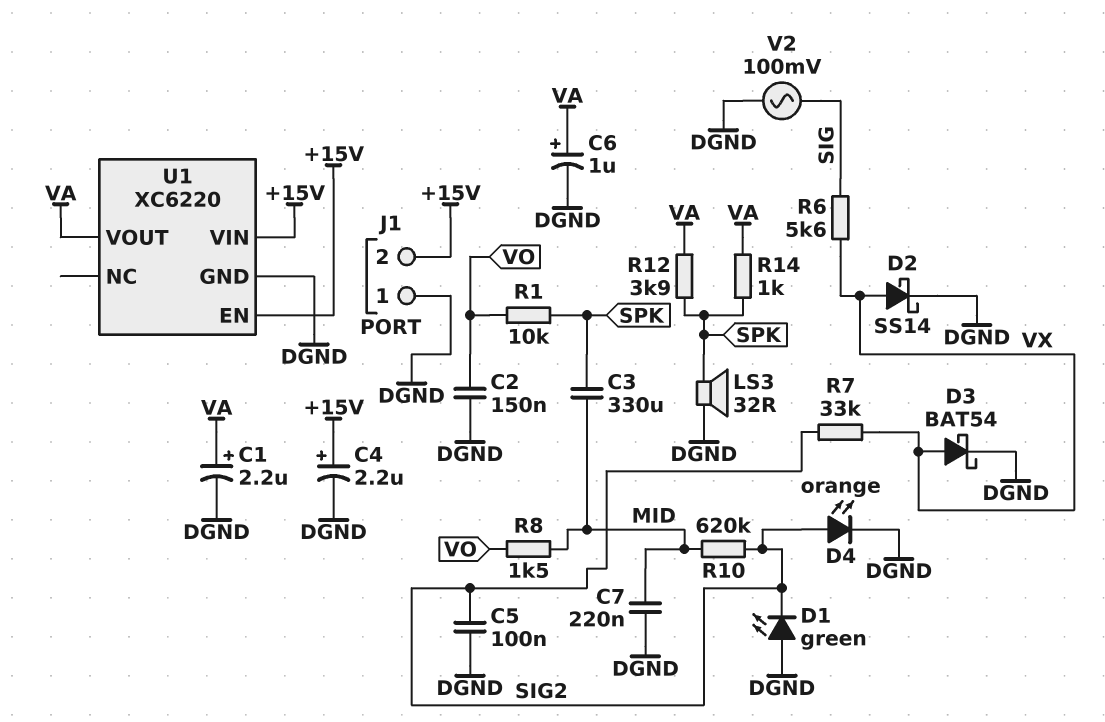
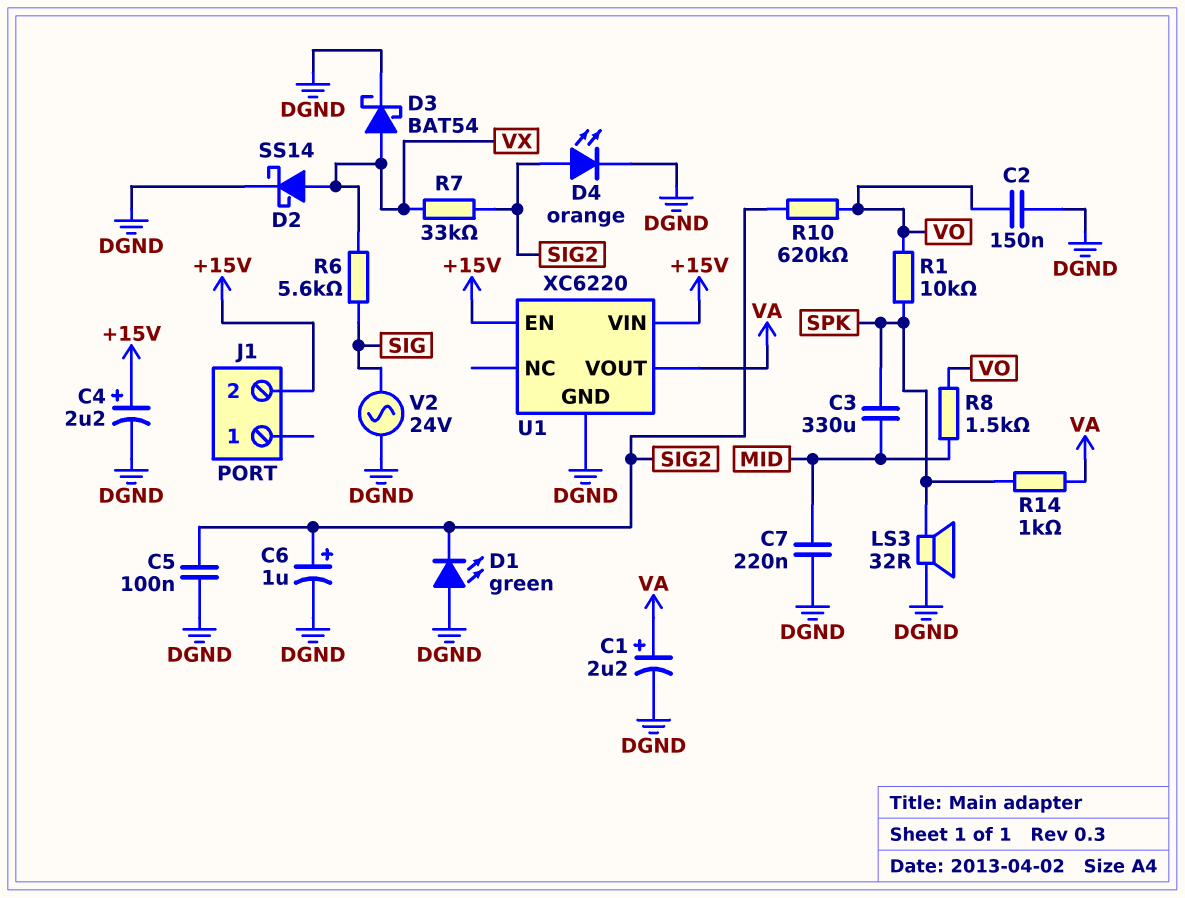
C6: 1uF (plus VA, minus DGND) -> 1uF (plus SIG2, minus DGND)
J1 pin 1: DGND -> none
R10: 620k (MID, SIG2) -> 620k (SIG2, VO)
R12: 3.9k (SPK, VA) -> none
V2: AC 100mV (DGND, SIG) -> AC 24V (DGND, SIG)

